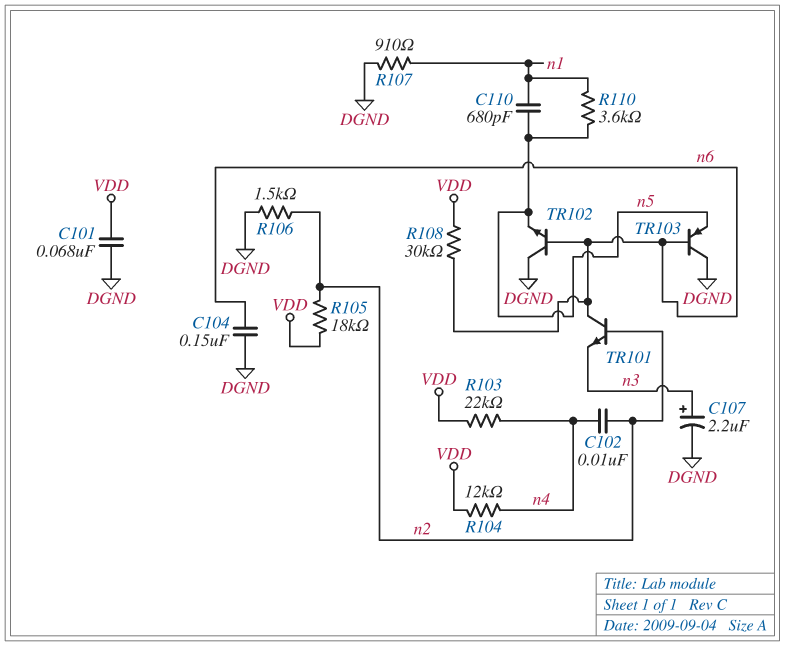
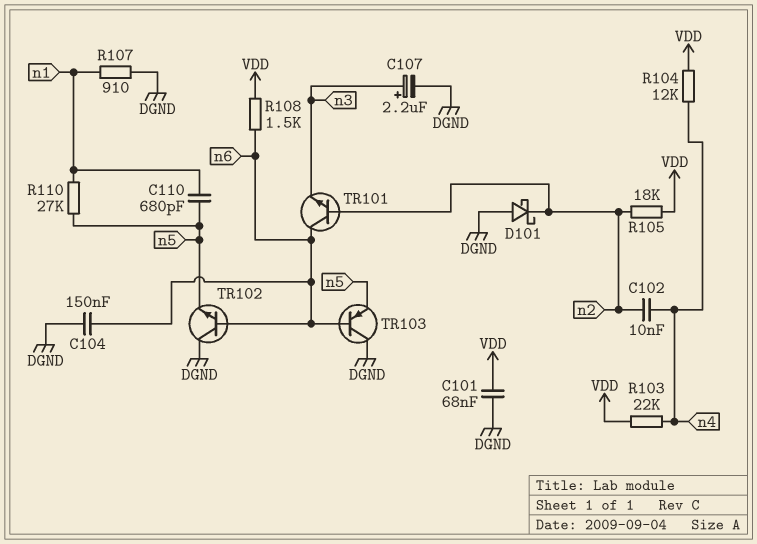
D101: none -> schottky (A DGND, K n2)
R106: 1.5k (DGND, n2) -> none
R108: 30k (VDD, n6) -> 1.5k (VDD, n6)
R110: 3.6k (n1, n5) -> 27k (n1, n5)

